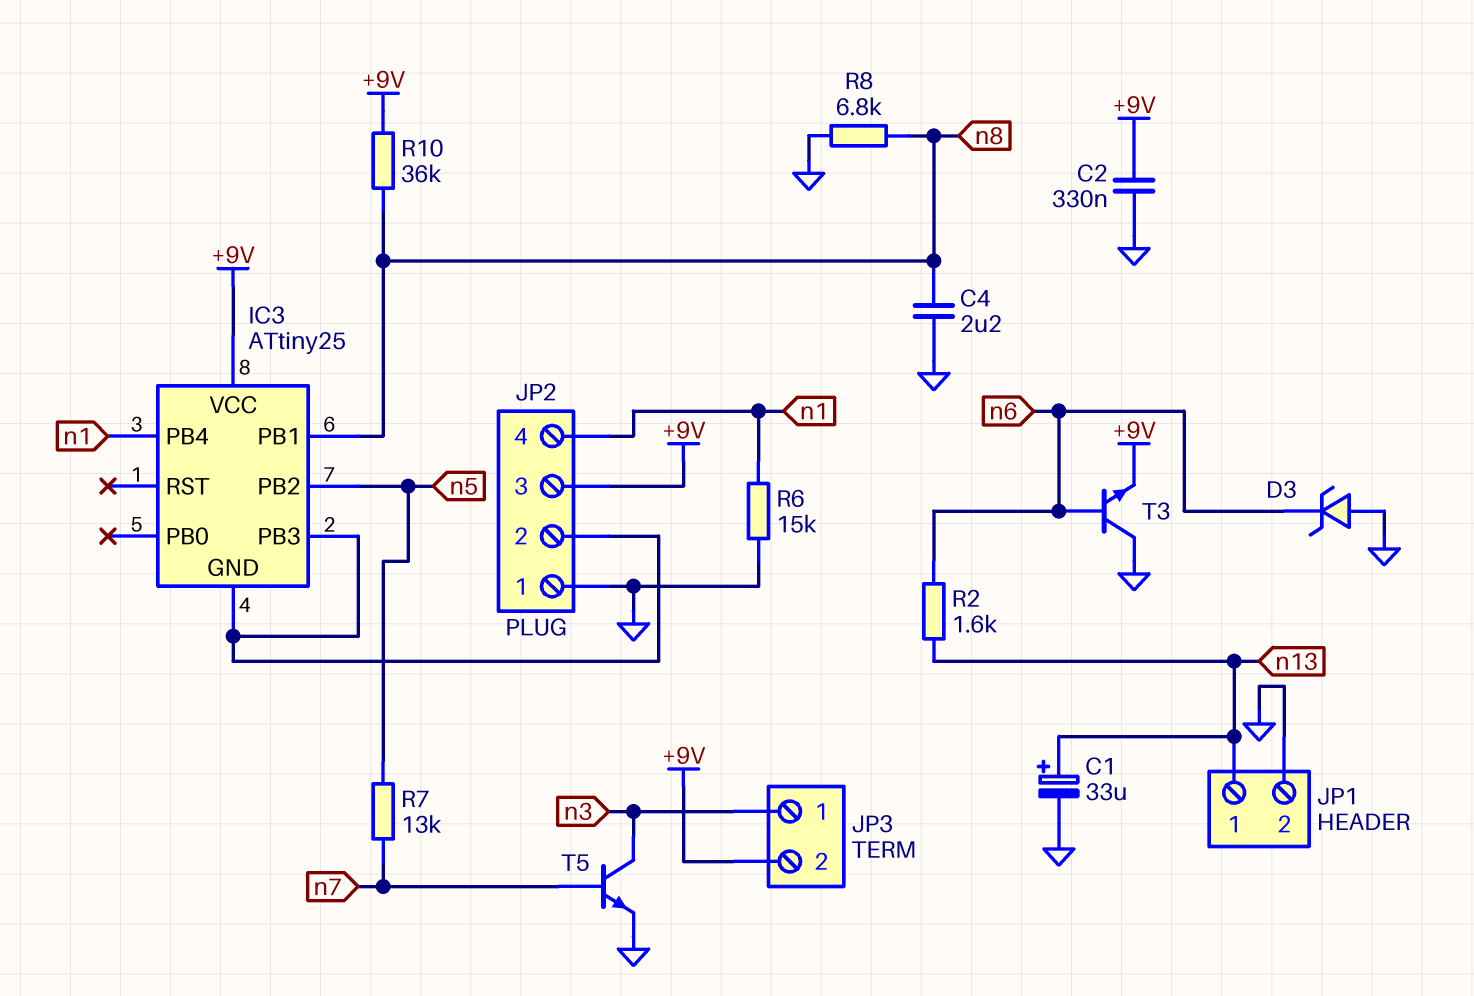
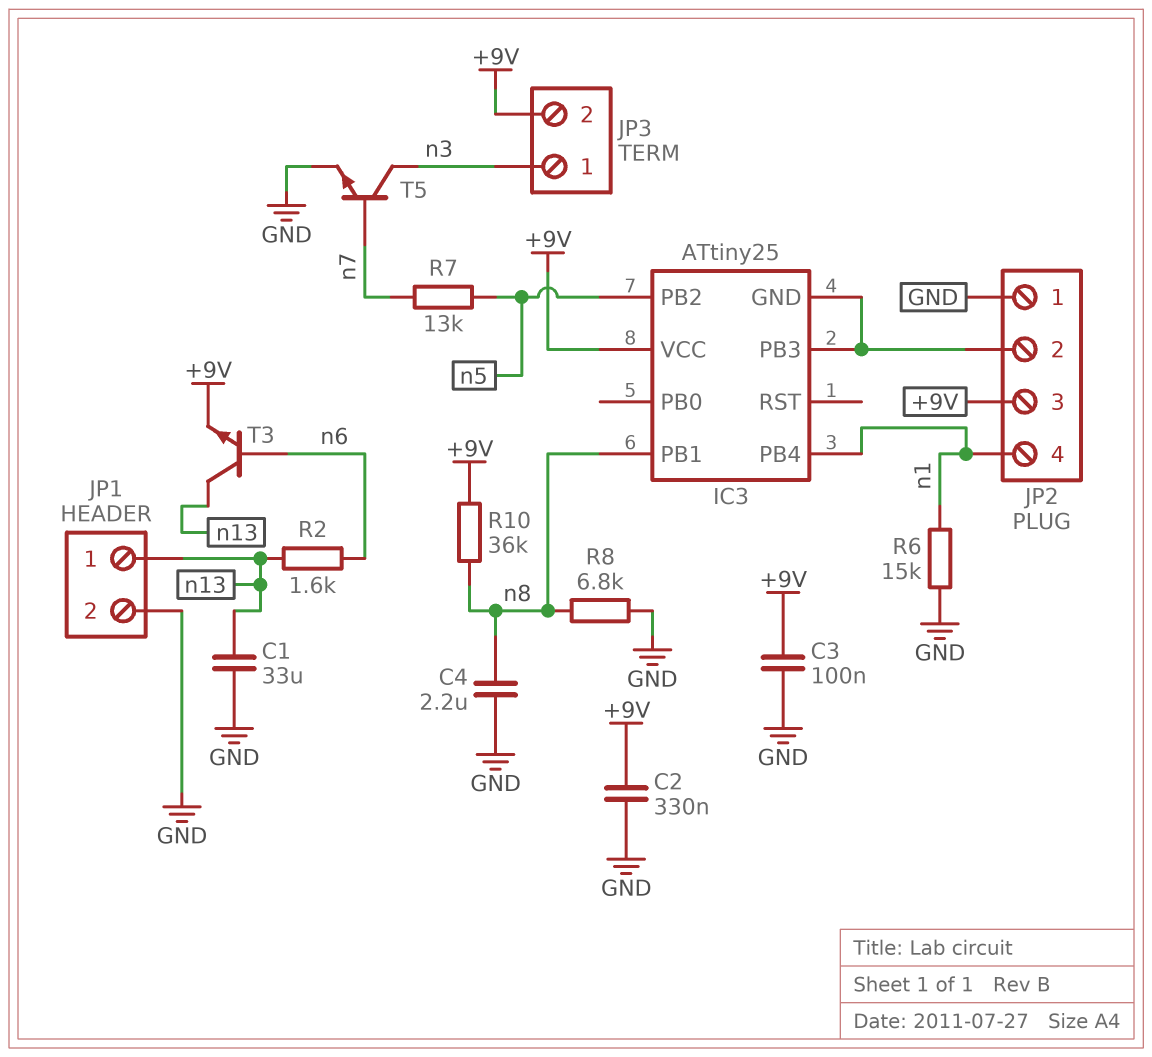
C1: 33uF (plus n13, minus GND) -> 33uF (GND, n13)
C3: none -> 100nF (+9V, GND)
D3: zener (A GND, K n6) -> none
T3: NPN (B n6, C GND, E +9V) -> NPN (B n6, C n13, E +9V)

